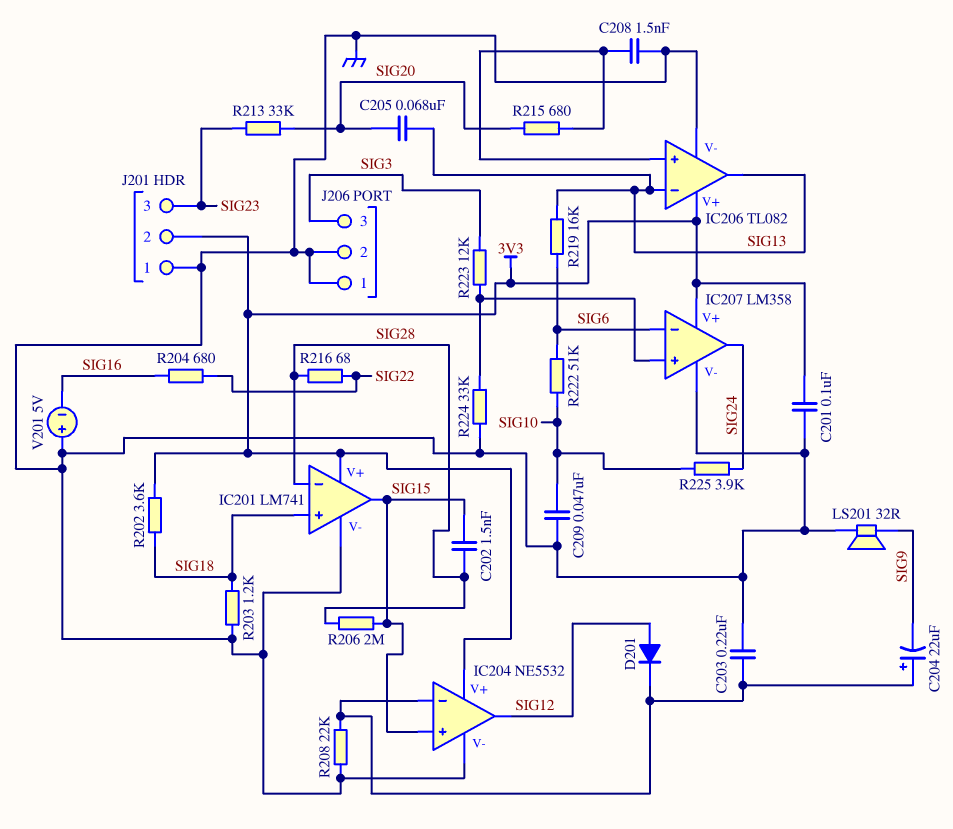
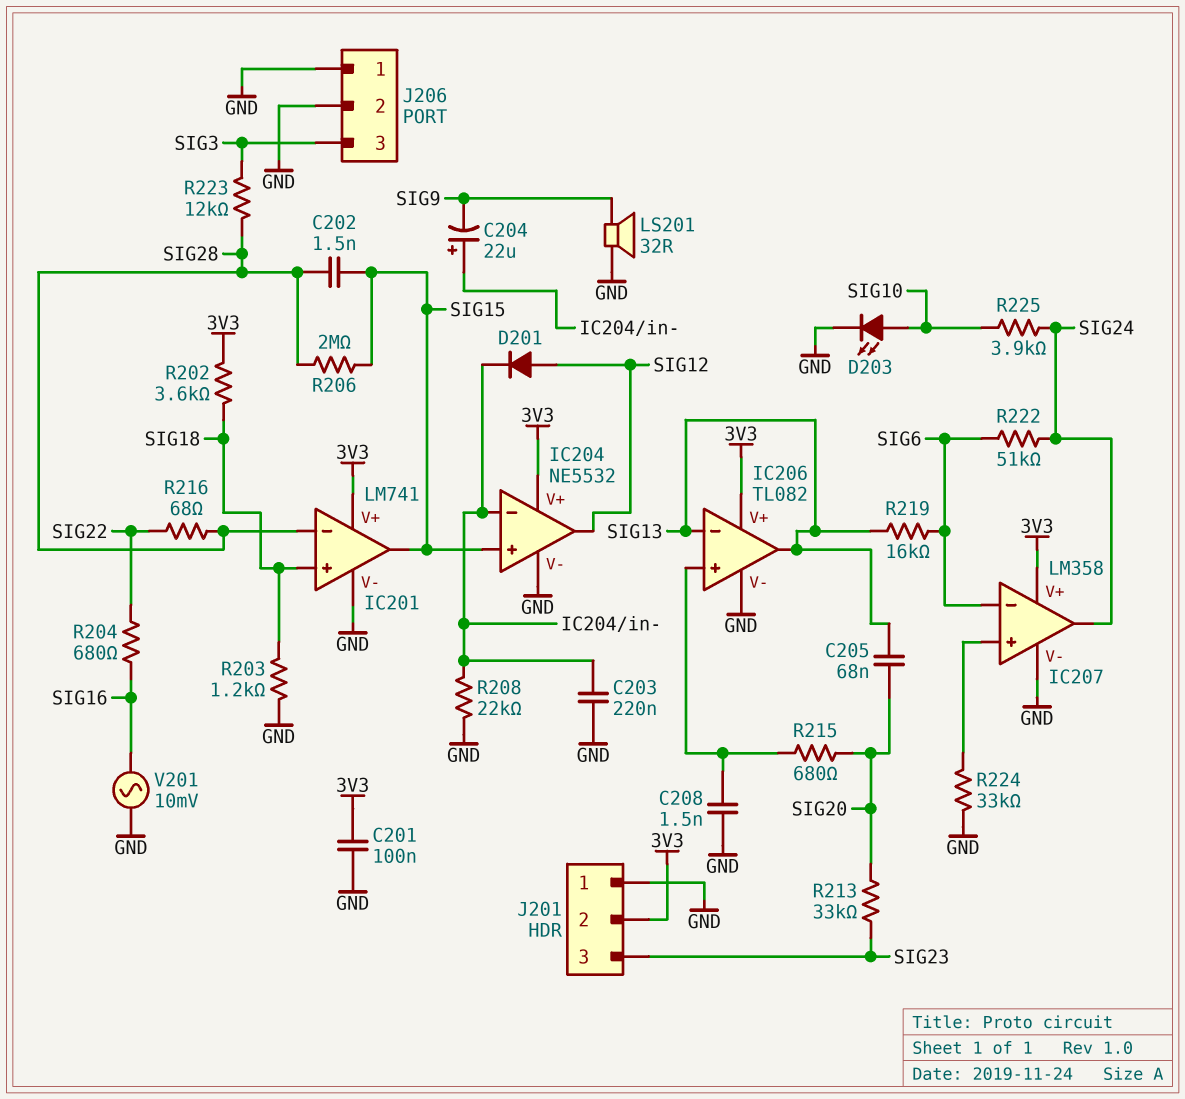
C209: 47nF (GND, SIG10) -> none
D203: none -> LED (A SIG10, K GND)
R222: 51k (SIG6, SIG10) -> 51k (SIG6, SIG24)
R223: 12k (IC207/in+, SIG3) -> 12k (SIG3, SIG28)
V201: 5V (plus GND, minus SIG16) -> AC 10mV (GND, SIG16)

